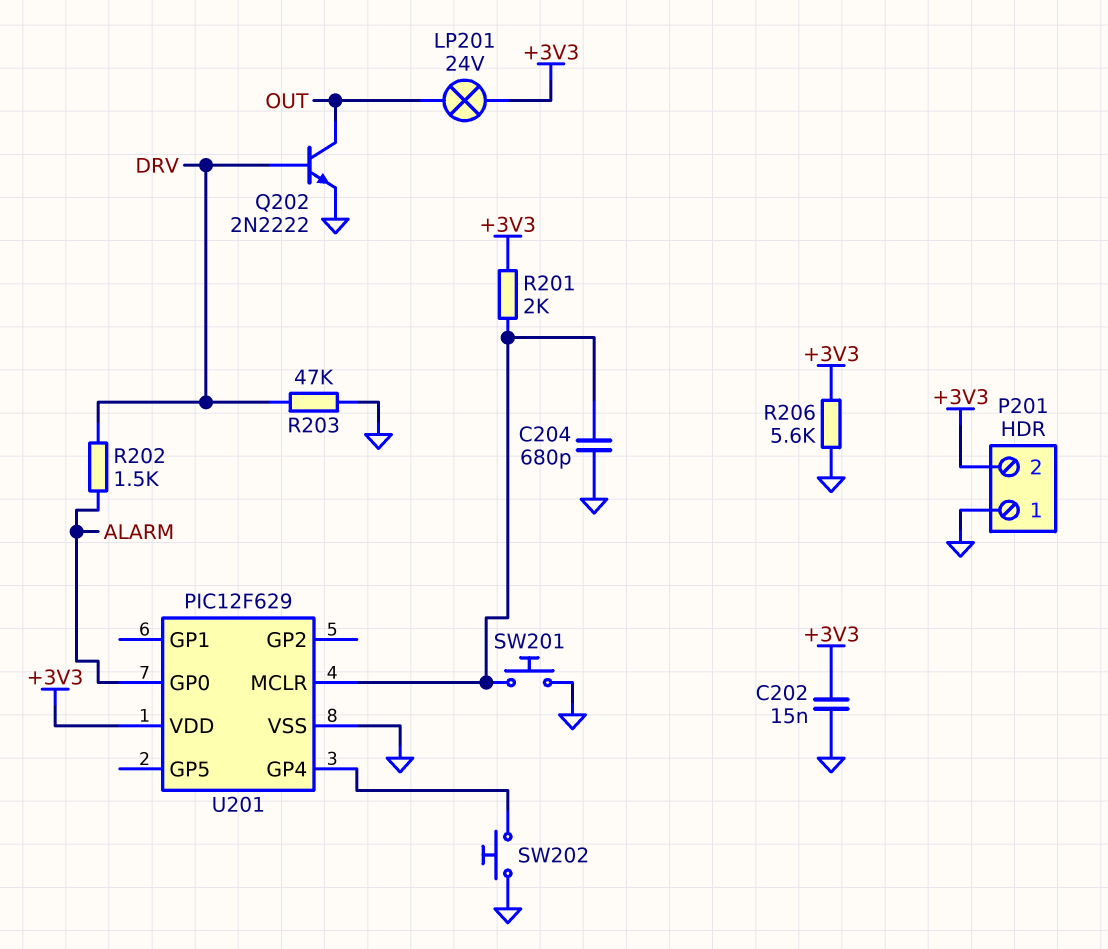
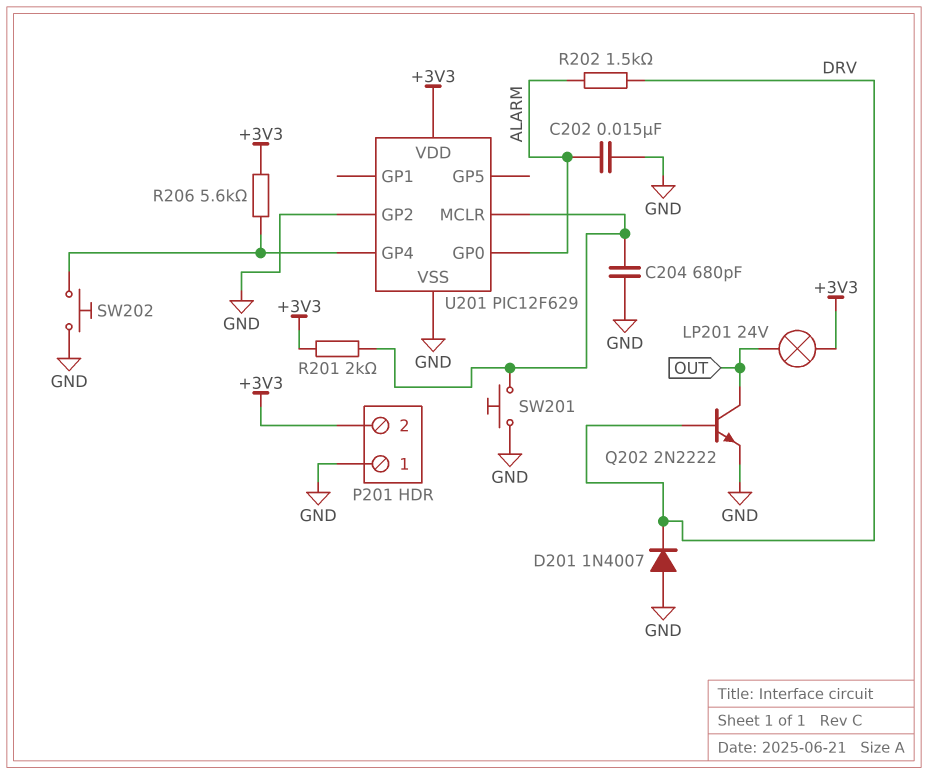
C202: 15nF (+3V3, GND) -> 15nF (ALARM, GND)
D201: none -> diode 1N4007 (A GND, K DRV)
R203: 47k (DRV, GND) -> none
R206: 5.6k (+3V3, GND) -> 5.6k (+3V3, U201/GP4)
U201 pin GP2: none -> GND

